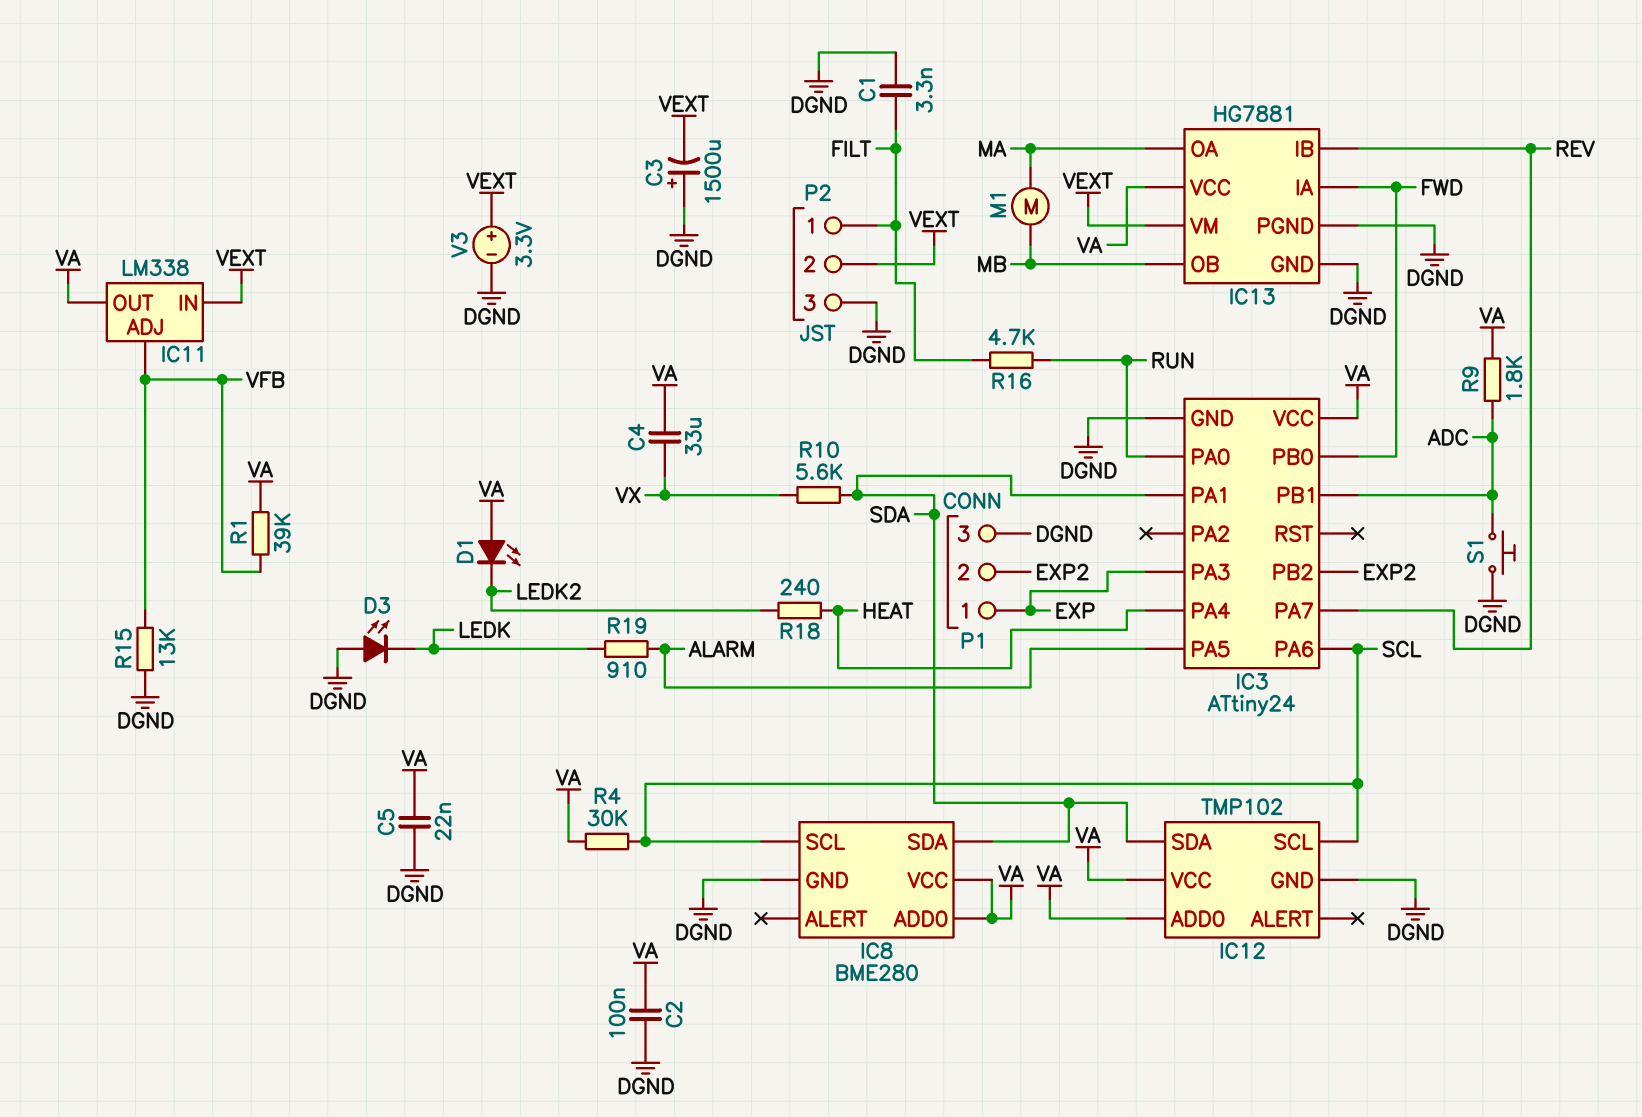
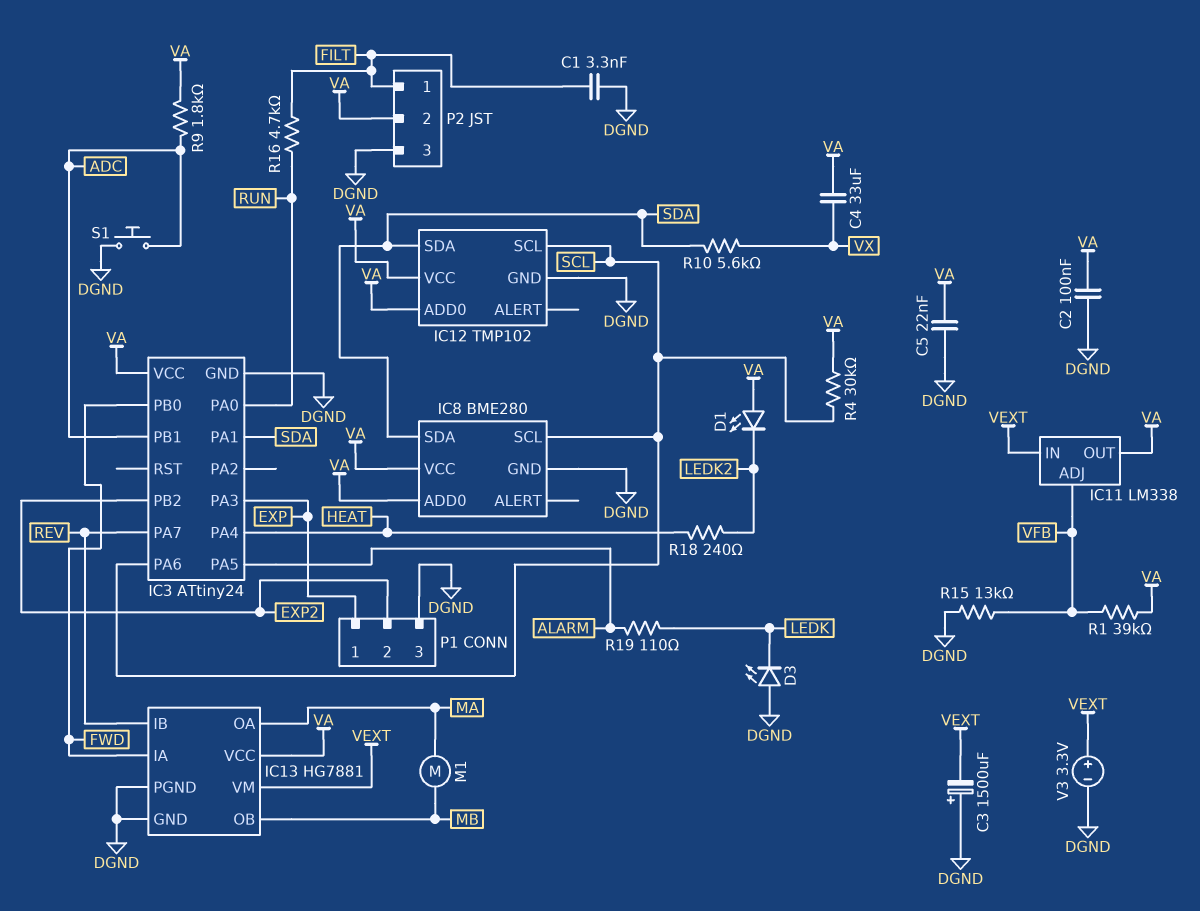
P2 pin 2: VEXT -> VA
R19: 910 (ALARM, LEDK) -> 110 (ALARM, LEDK)

